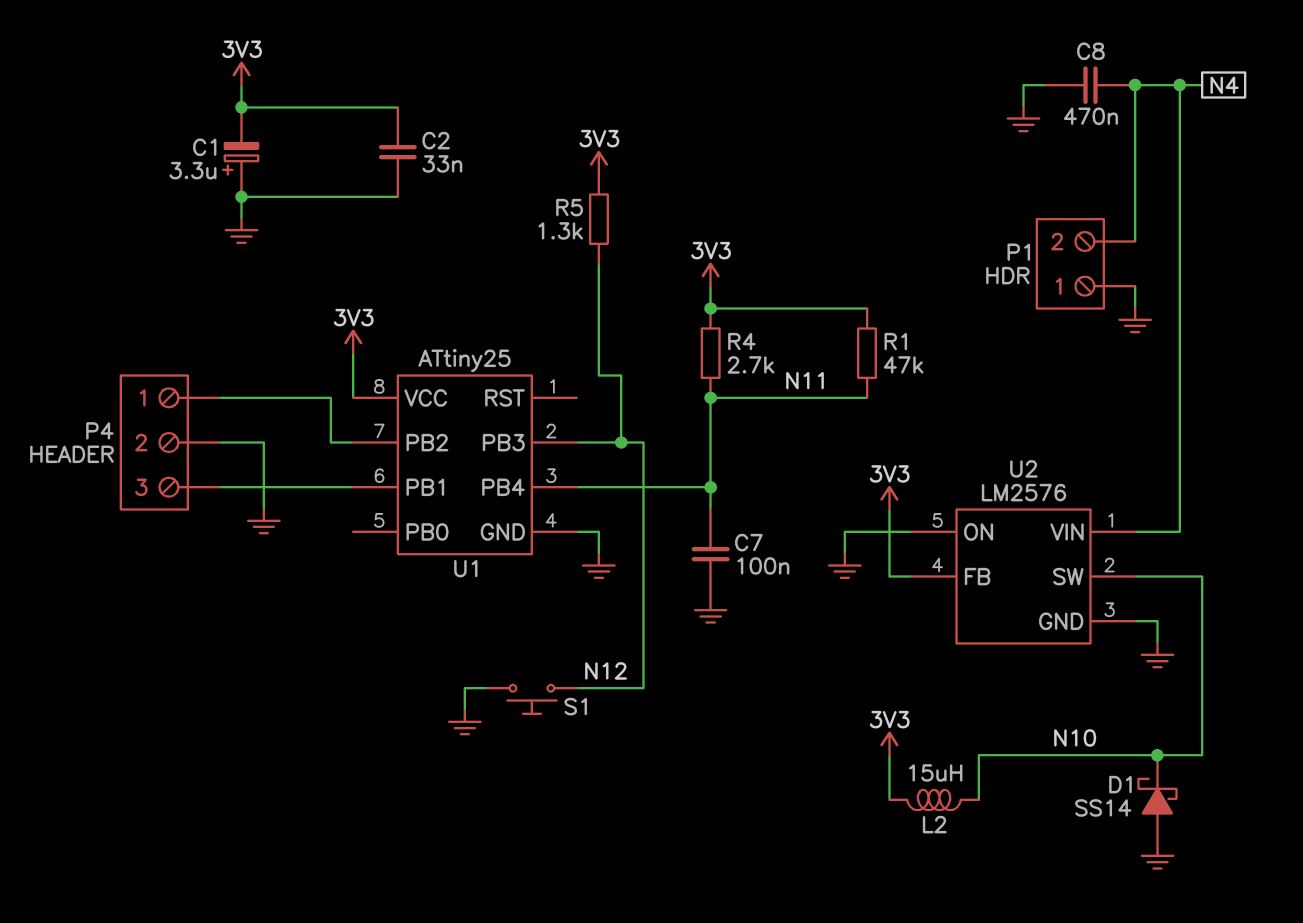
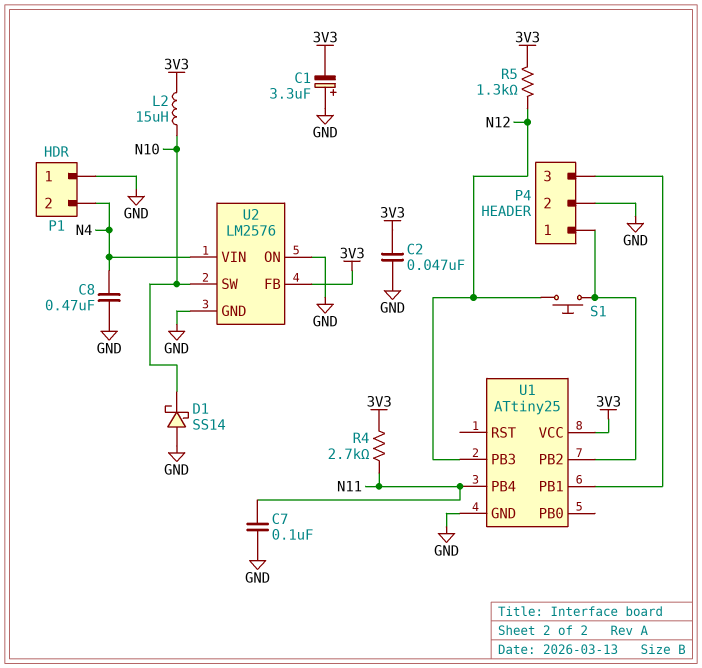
C2: 33nF (3V3, GND) -> 47nF (3V3, GND)
R1: 47k (3V3, N11) -> none
S1: button (GND, N12) -> button (N12, P4/1)

